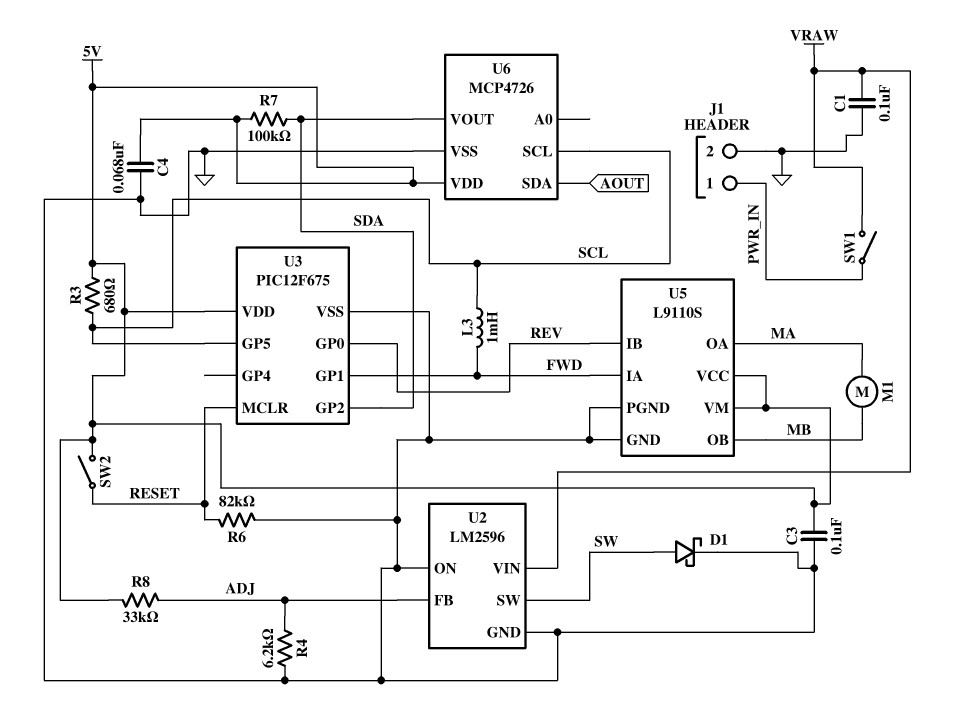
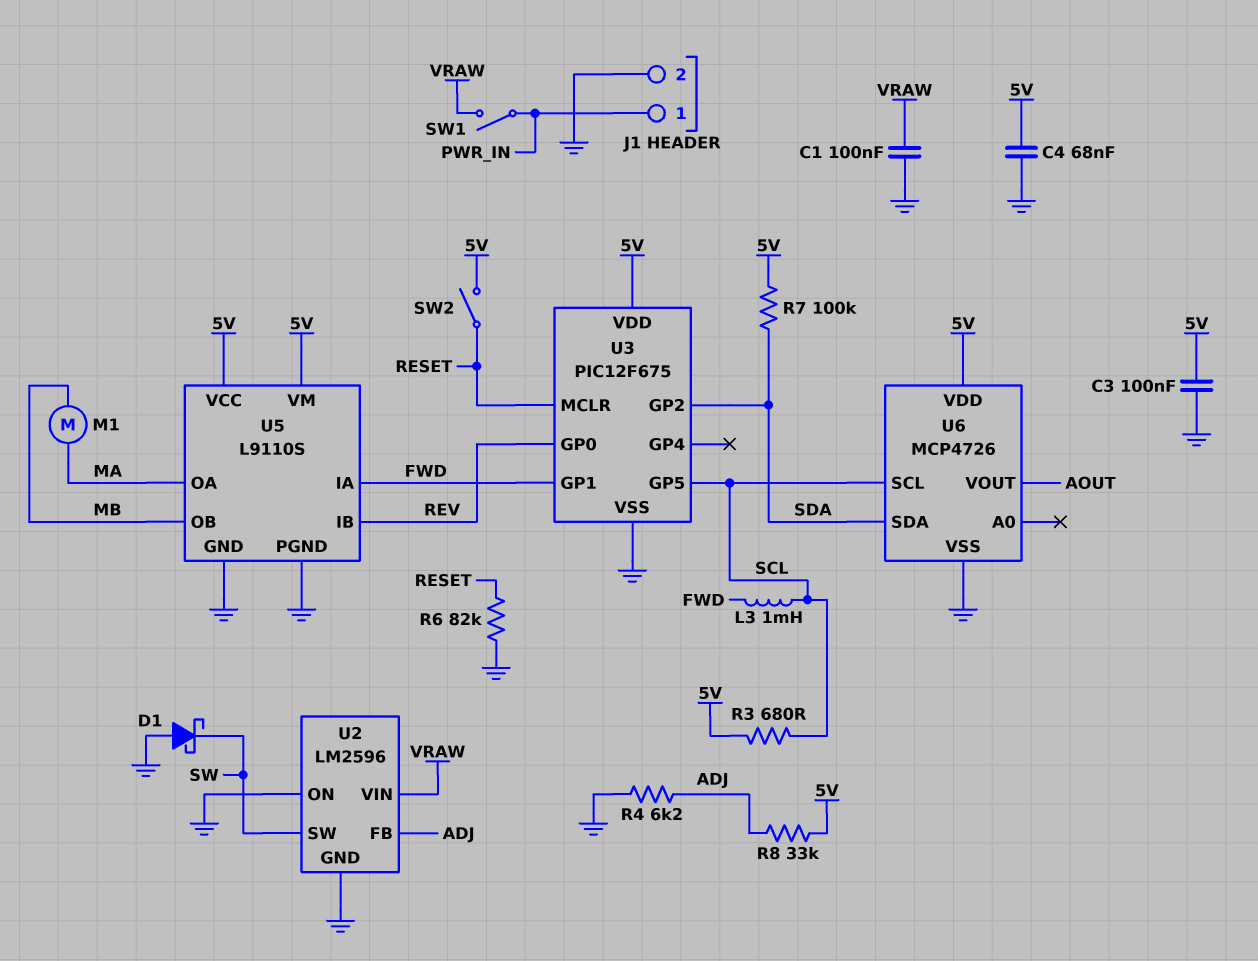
D1: schottky (A SW, K GND) -> schottky (A GND, K SW)
U6 pin SDA: AOUT -> SDA
U6 pin VOUT: SDA -> AOUT

